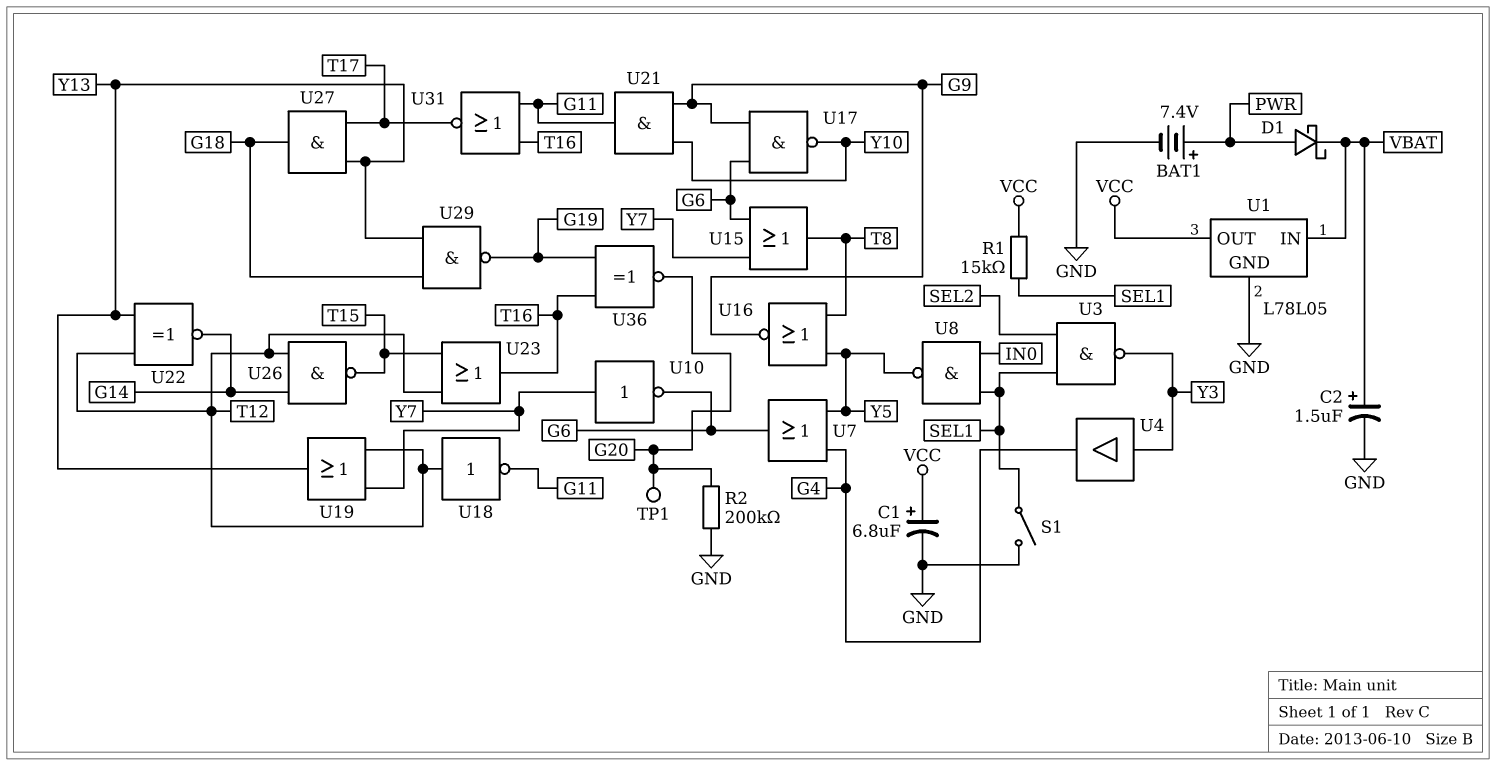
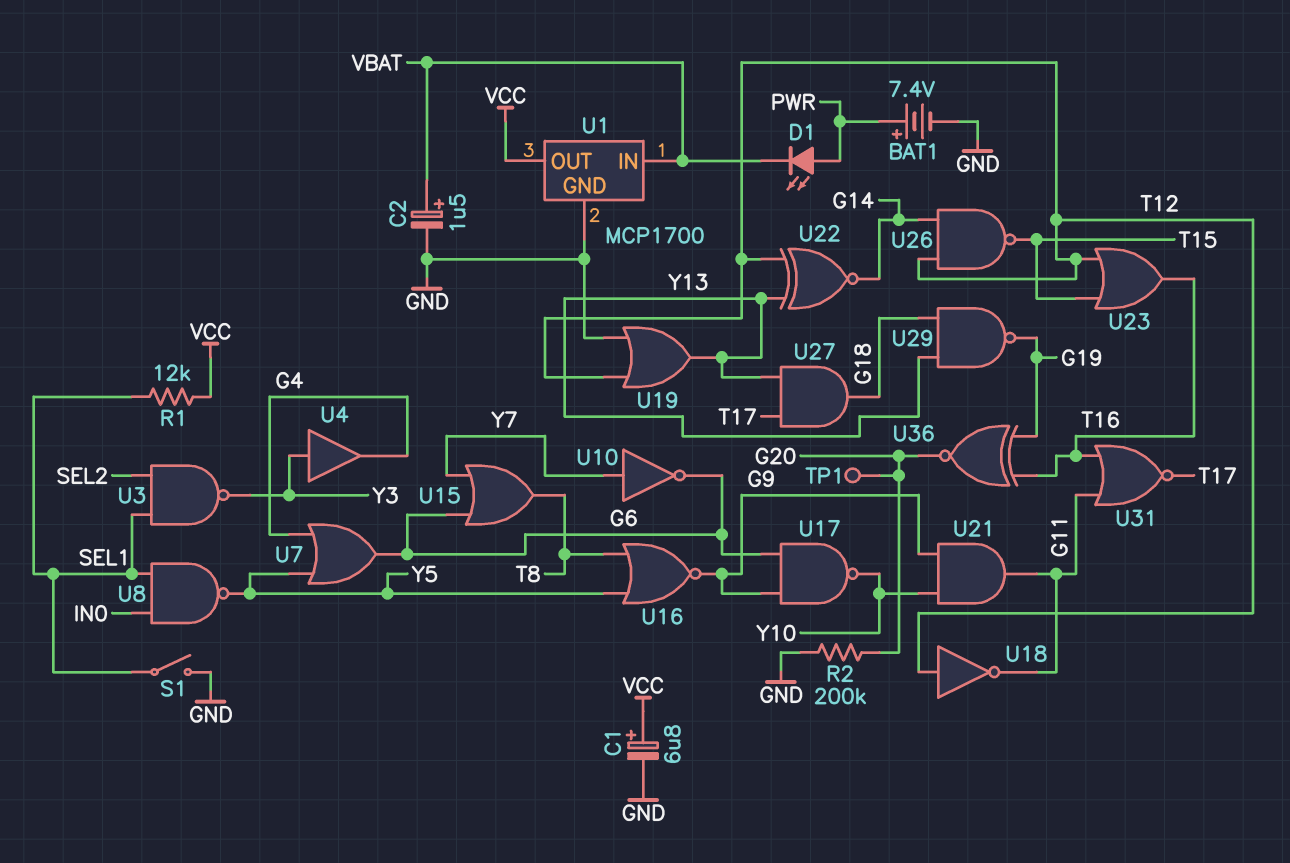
D1: schottky (A PWR, K VBAT) -> LED (A PWR, K VBAT)
R1: 15k (SEL1, VCC) -> 12k (SEL1, VCC)
U1: L78L05 -> MCP1700
U19: OR (in T12, in Y7, out Y13) -> OR (in GND, in T12, out Y13)

